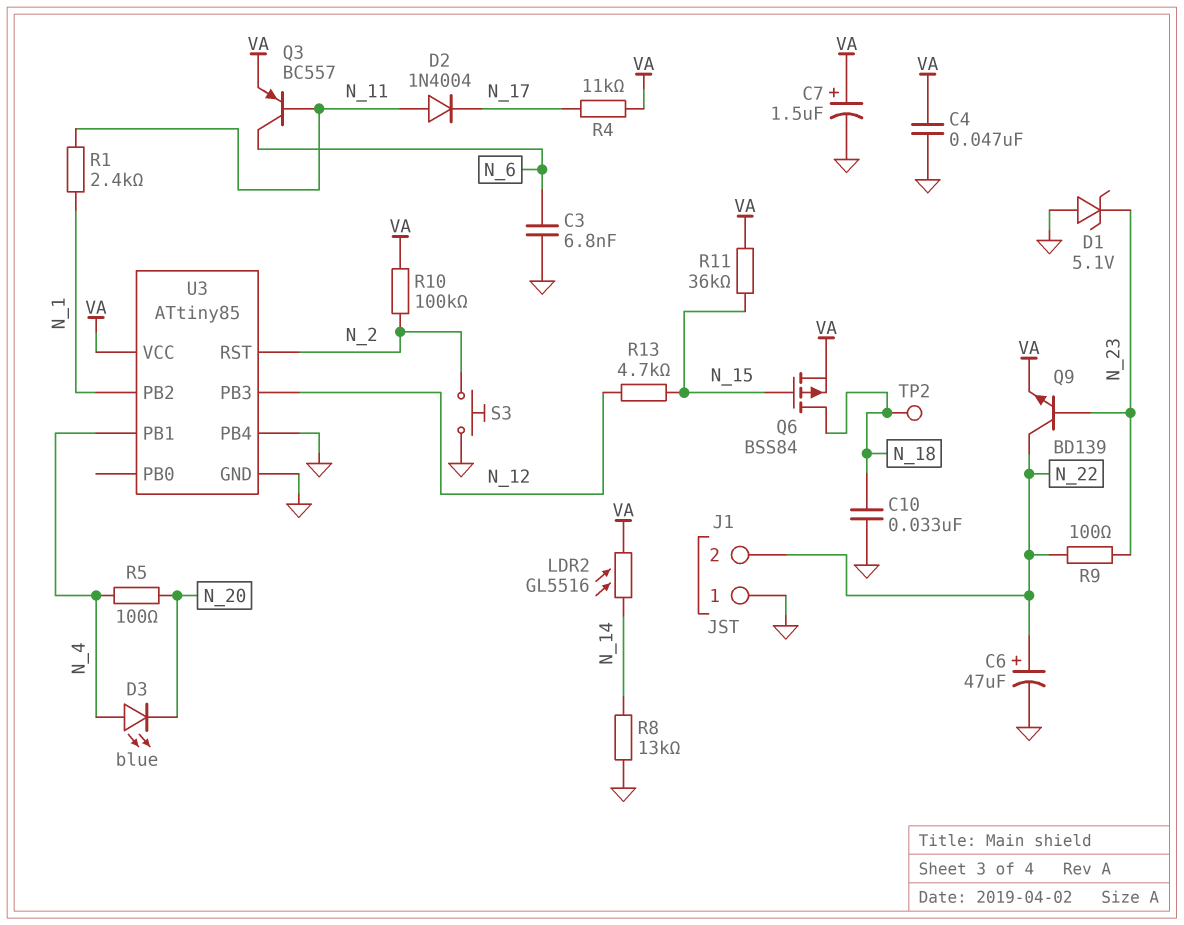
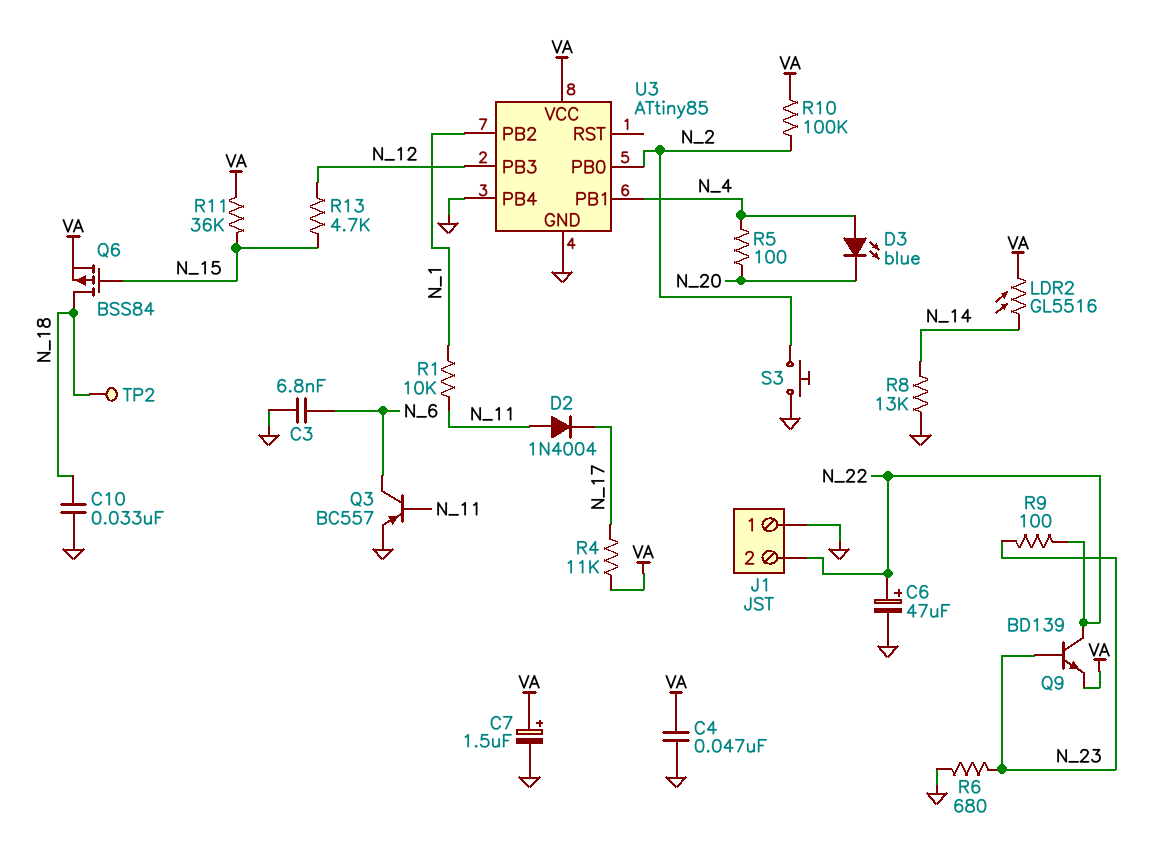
D1: zener 5.1V (A GND, K N_23) -> none
Q3: PNP BC557 (B N_11, C N_6, E VA) -> PNP BC557 (B N_11, C N_6, E GND)
R1: 2.4k (N_1, N_11) -> 10k (N_1, N_11)
R6: none -> 680 (GND, N_23)
U3 pin PB0: none -> N_2
U3 pin RST: N_2 -> none

